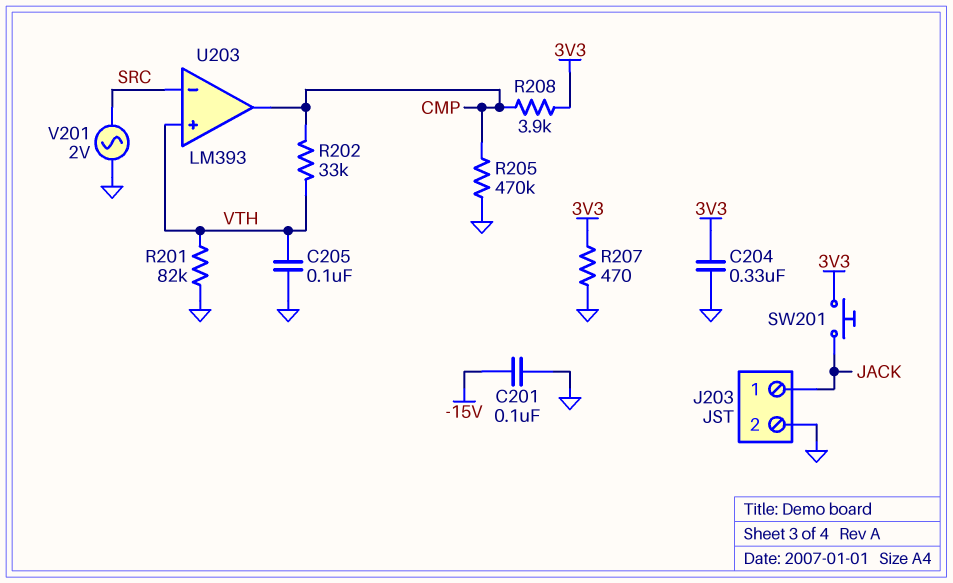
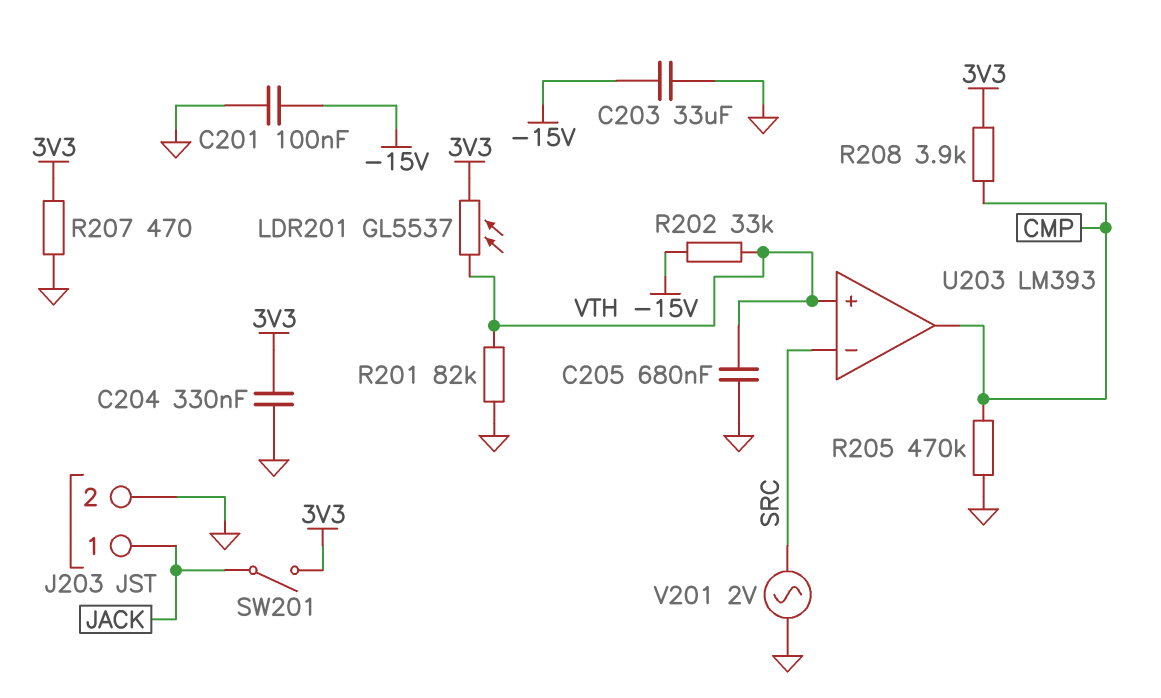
C203: none -> 33uF (-15V, GND)
C205: 100nF (GND, VTH) -> 680nF (GND, VTH)
LDR201: none -> GL5537 (3V3, VTH)
R202: 33k (CMP, VTH) -> 33k (-15V, VTH)
SW201: button (3V3, JACK) -> switch (3V3, JACK)

